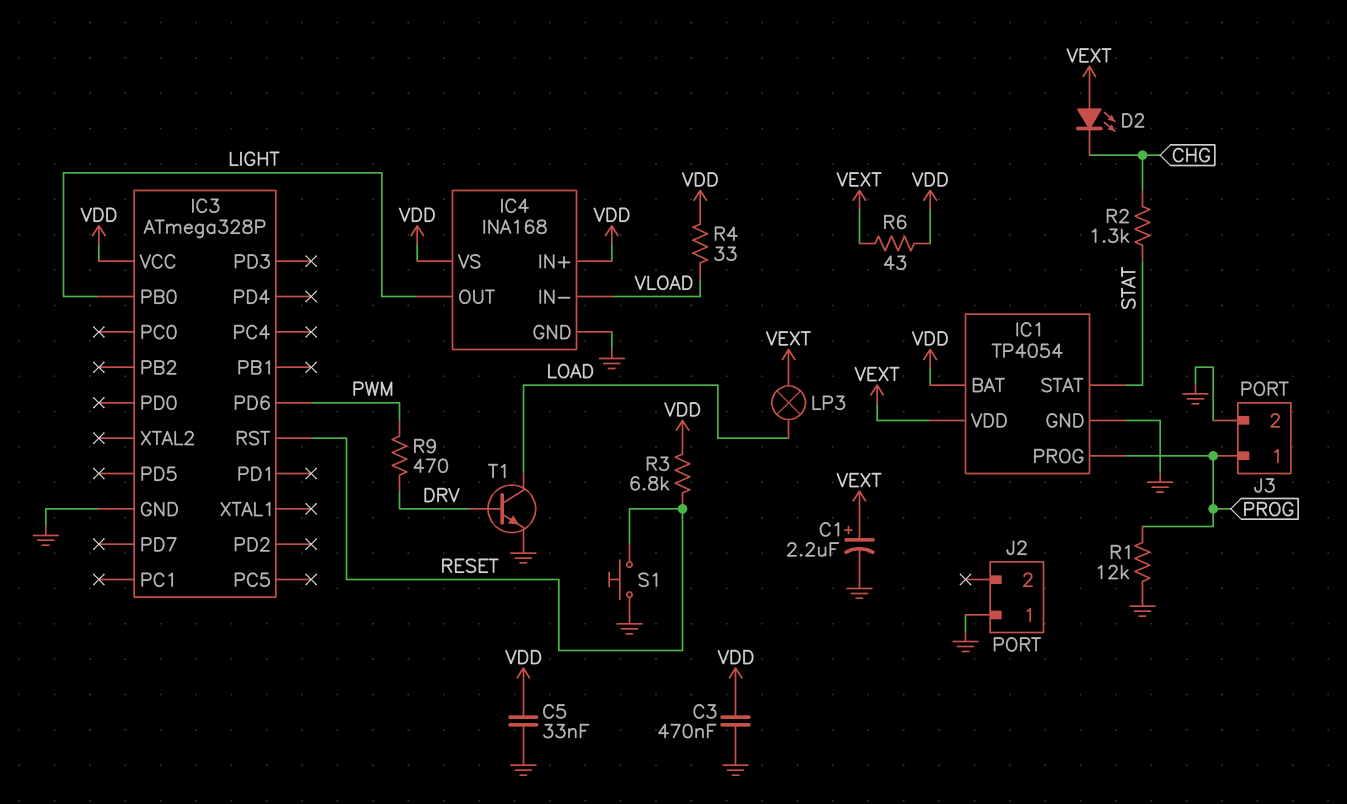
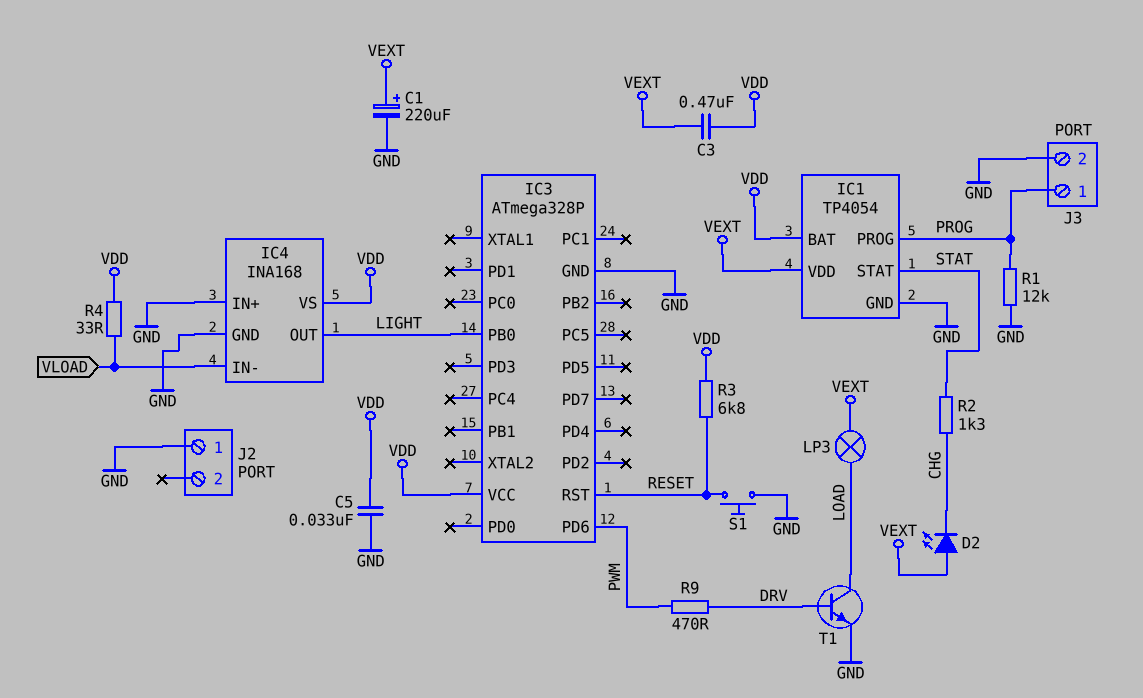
C1: 2.2uF (plus VEXT, minus GND) -> 220uF (plus VEXT, minus GND)
C3: 470nF (GND, VDD) -> 470nF (VDD, VEXT)
IC4 pin IN+: VDD -> GND
R6: 43 (VDD, VEXT) -> none

